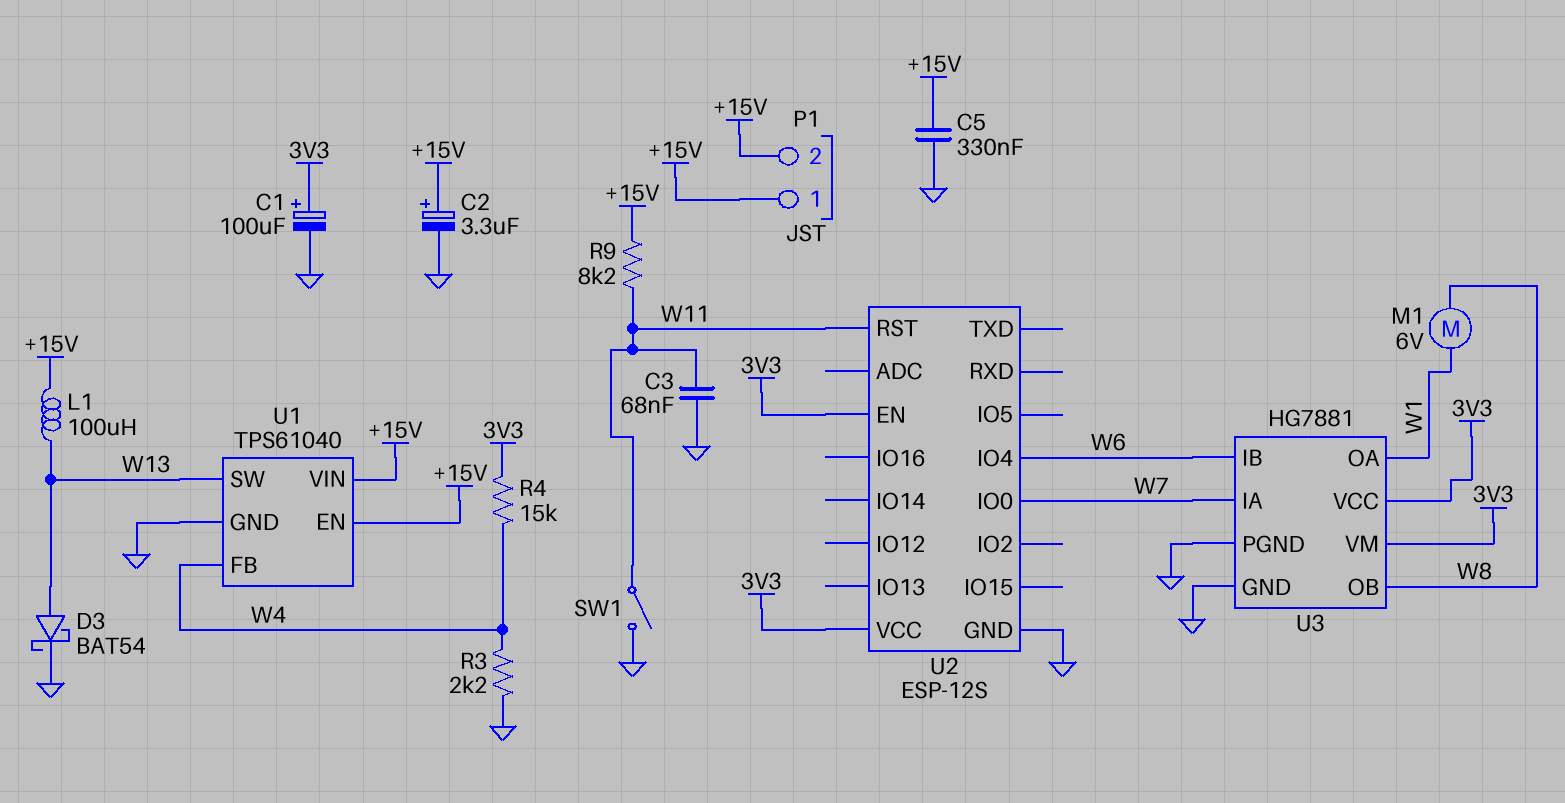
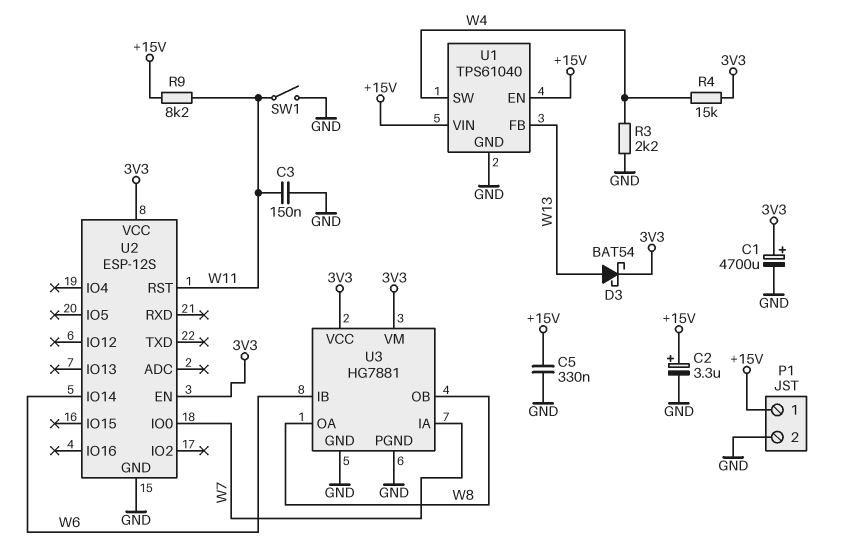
C1: 100uF (plus 3V3, minus GND) -> 4700uF (plus 3V3, minus GND)
C3: 68nF (GND, W11) -> 150nF (GND, W11)
D3: schottky BAT54 (A W13, K GND) -> schottky BAT54 (A W13, K 3V3)
L1: 100uH (+15V, W13) -> none
M1: motor 6V (W1, W8) -> none
P1 pin 2: +15V -> GND
U1 pin FB: W4 -> W13
U1 pin SW: W13 -> W4
U2 pin IO4: W6 -> none
U2 pin IO14: none -> W6
U3 pin OA: W1 -> W8

